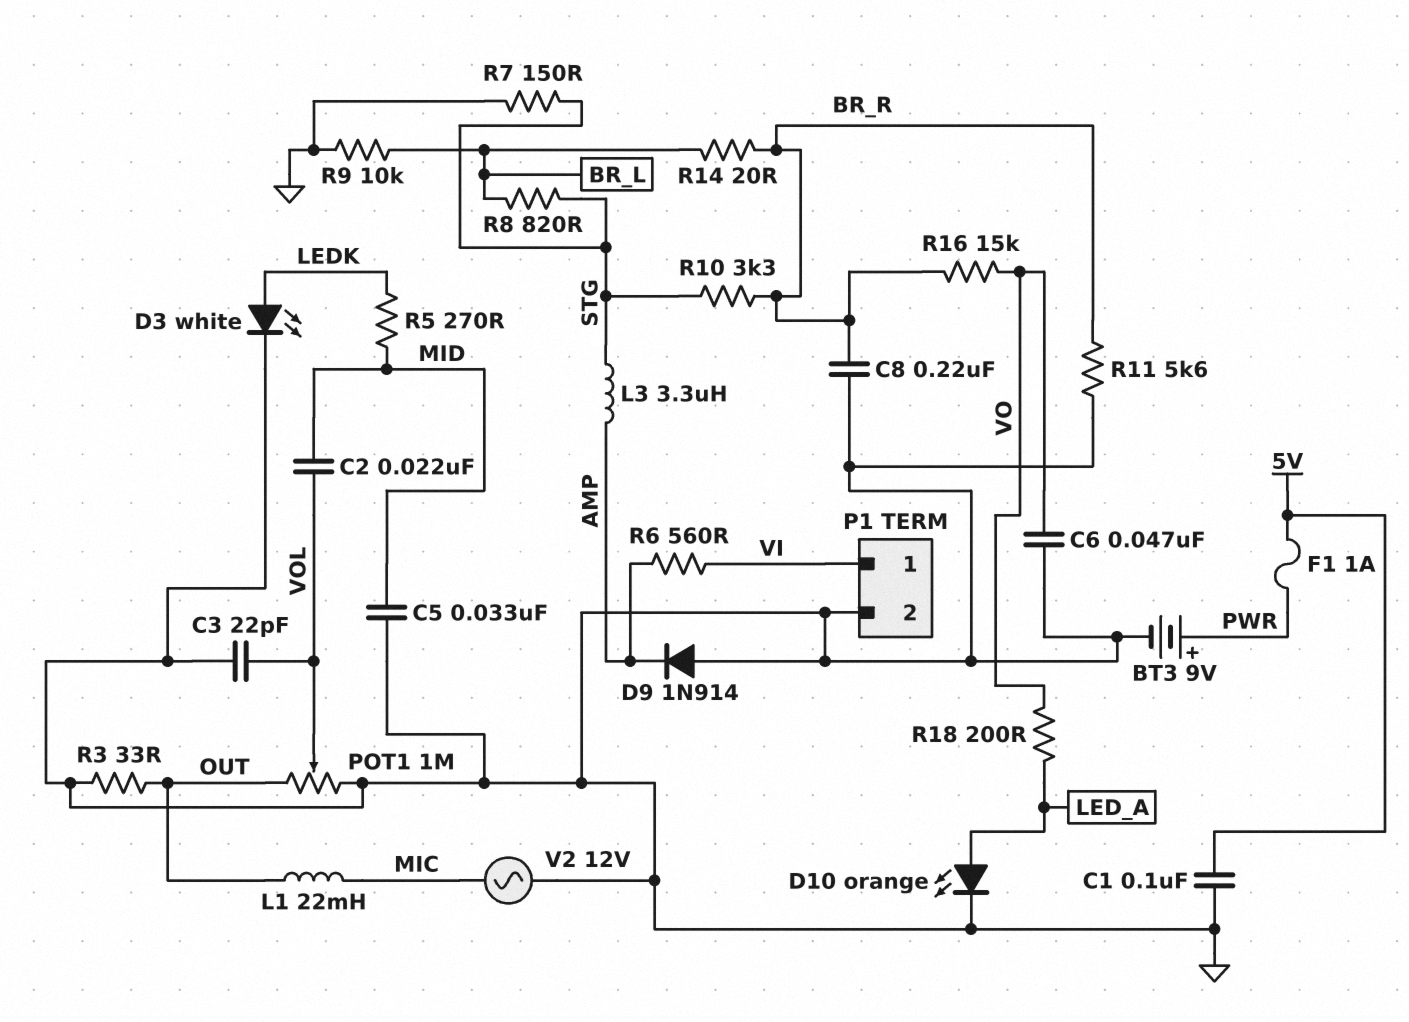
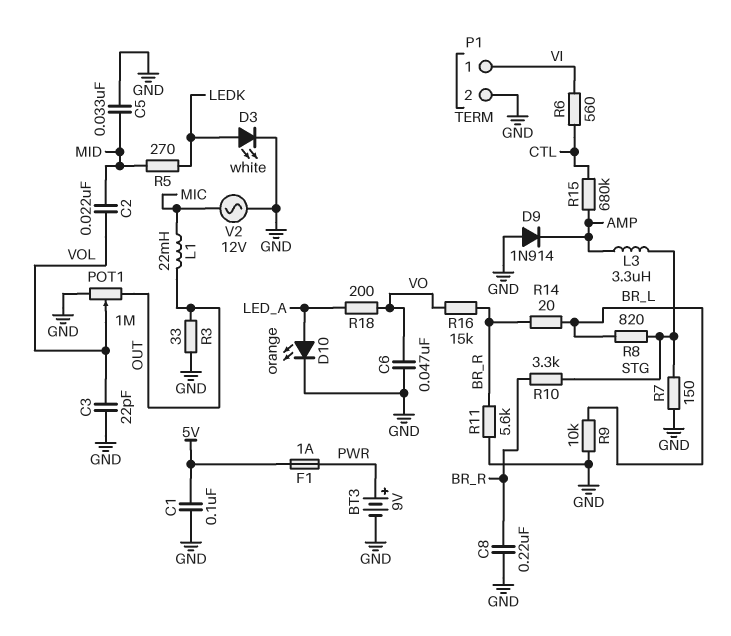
R6: 560 (AMP, VI) -> 560 (CTL, VI)
R15: none -> 680k (AMP, CTL)

